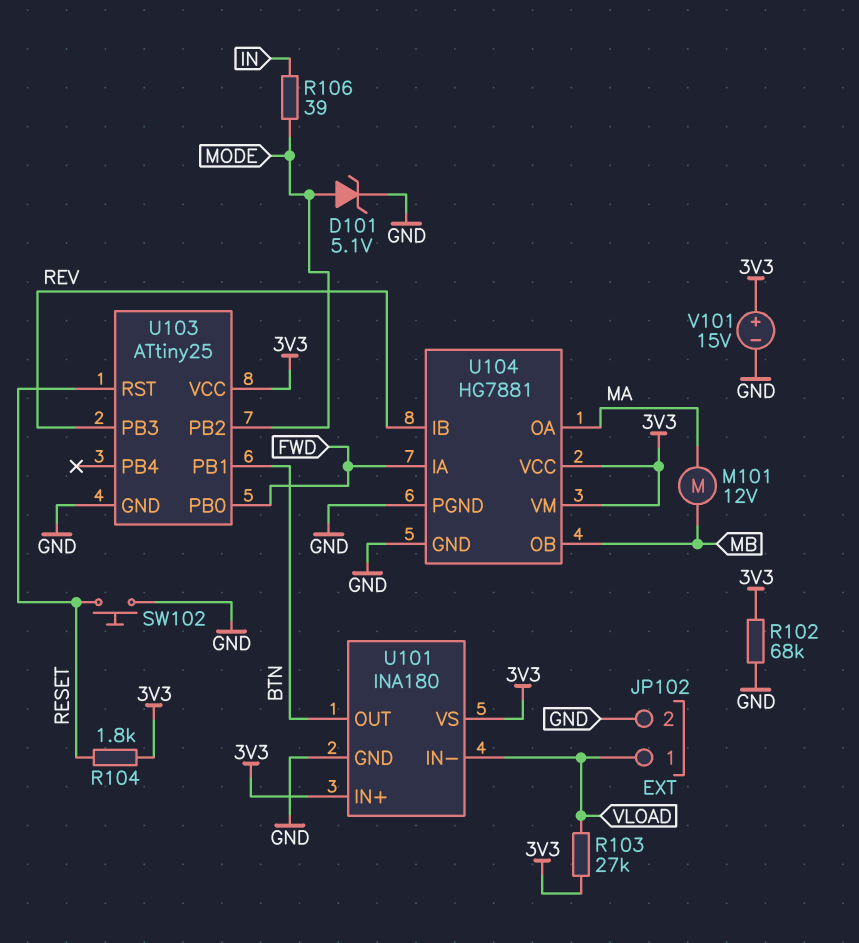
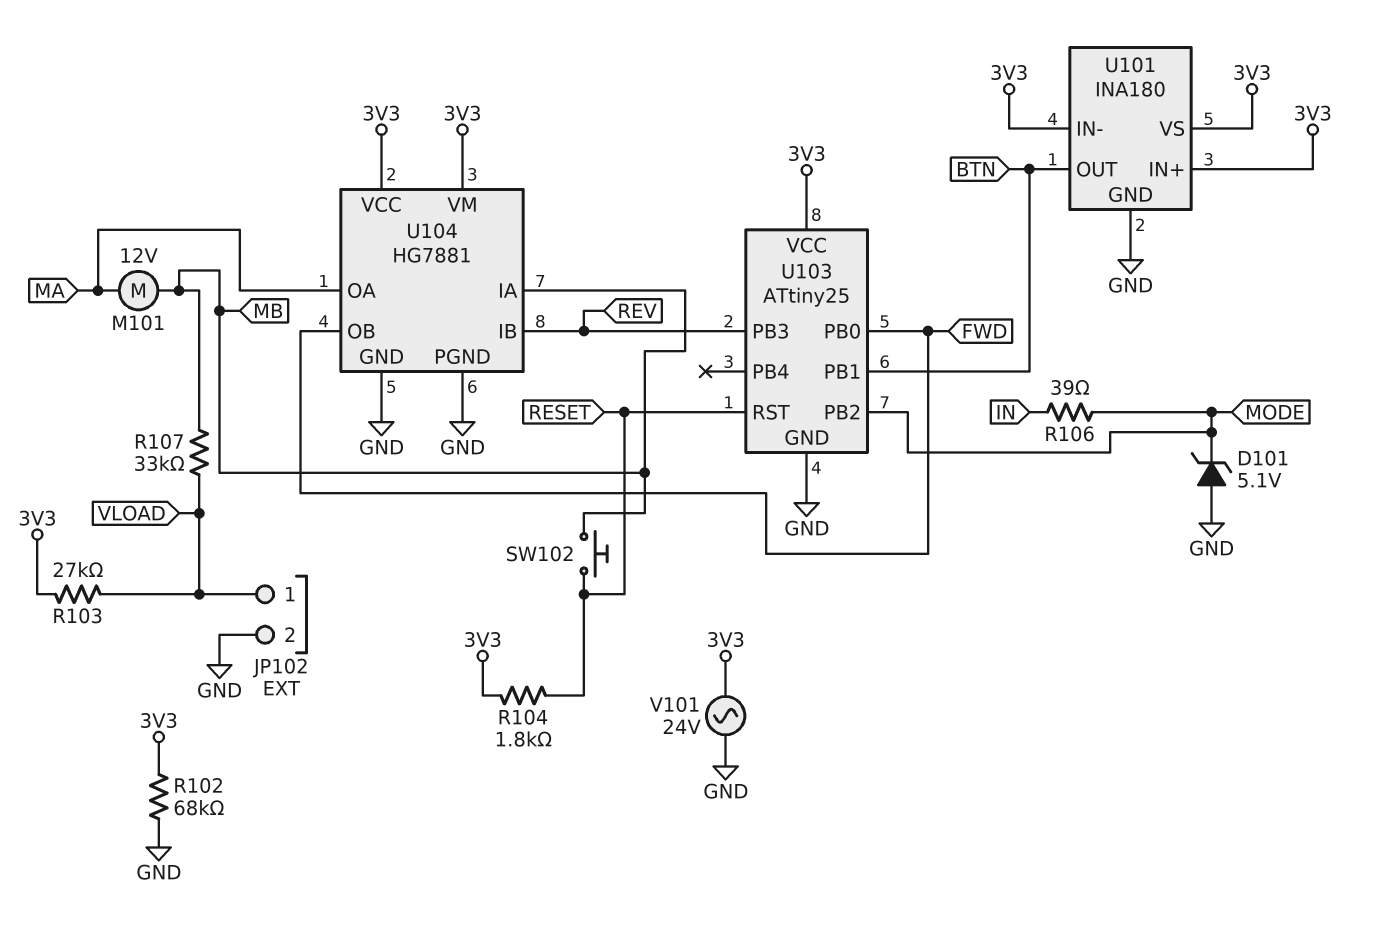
D101: zener 5.1V (A MODE, K GND) -> zener 5.1V (A GND, K MODE)
R107: none -> 33k (MB, VLOAD)
SW102: button (GND, RESET) -> button (MB, RESET)
U101 pin IN-: VLOAD -> 3V3
U104 pin IA: FWD -> MB
U104 pin OB: MB -> FWD
V101: 15V (plus 3V3, minus GND) -> AC 24V (3V3, GND)

